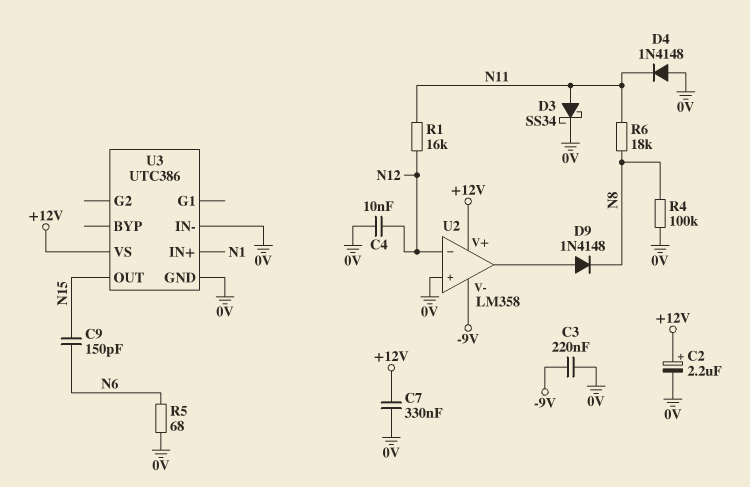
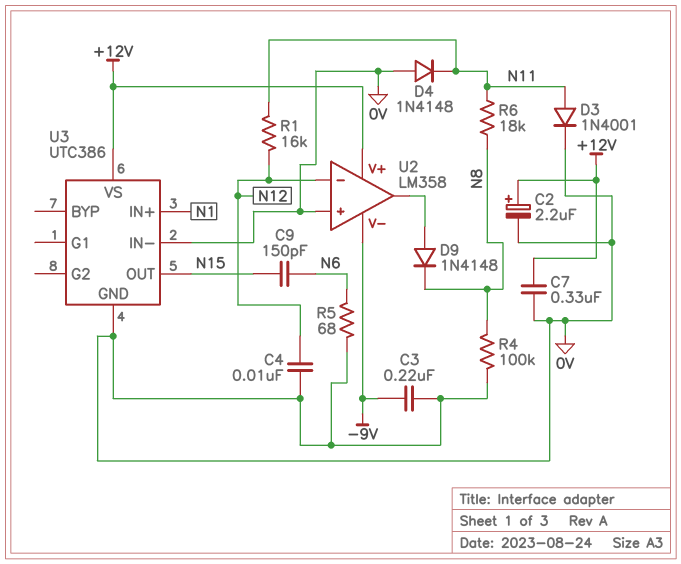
D3: schottky SS34 (A N11, K 0V) -> diode 1N4001 (A N11, K 0V)

